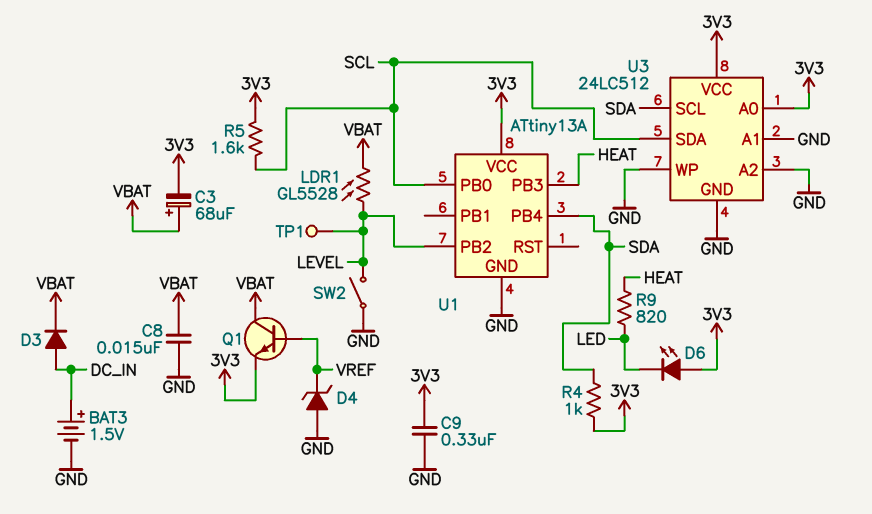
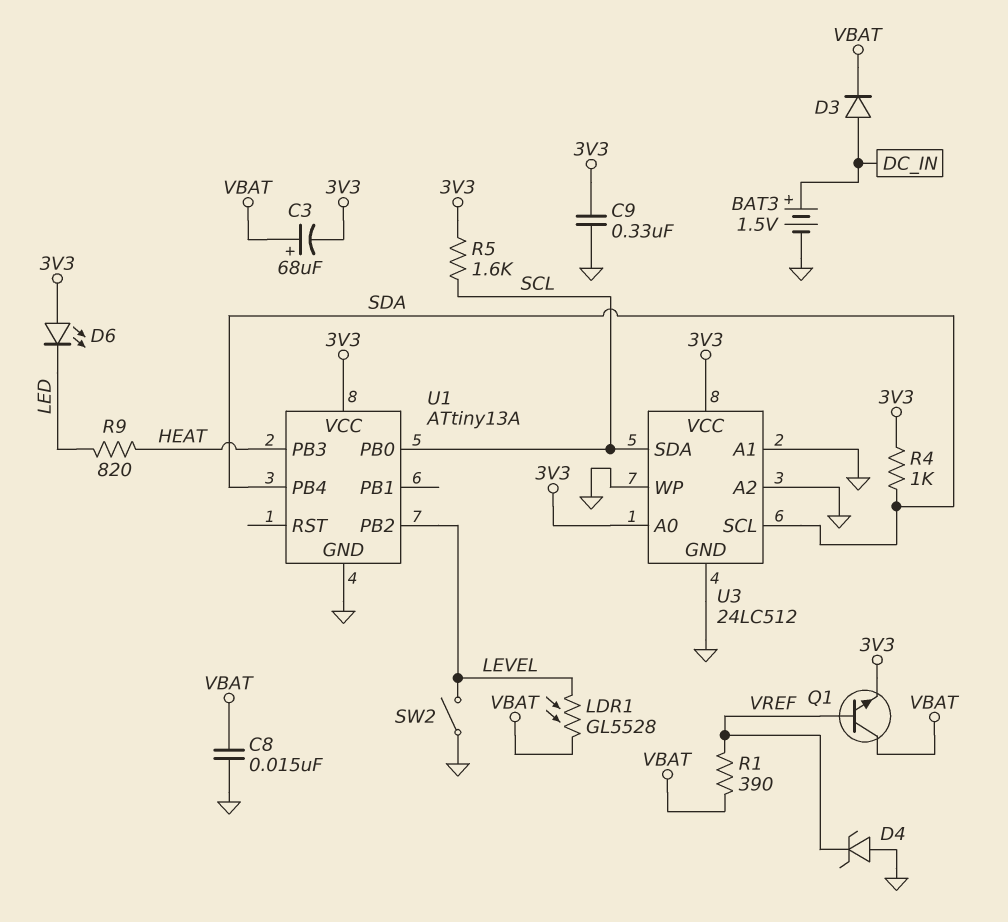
R1: none -> 390 (VBAT, VREF)
TP1: test point (LEVEL) -> none

